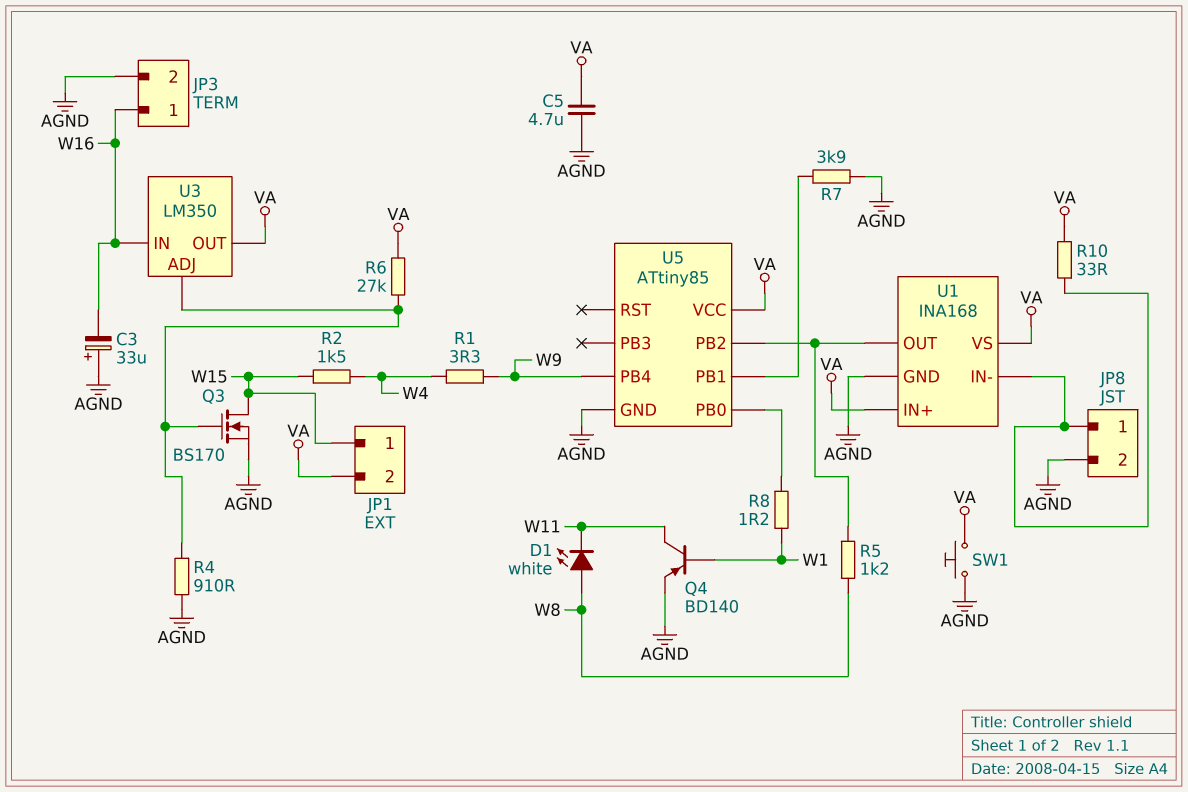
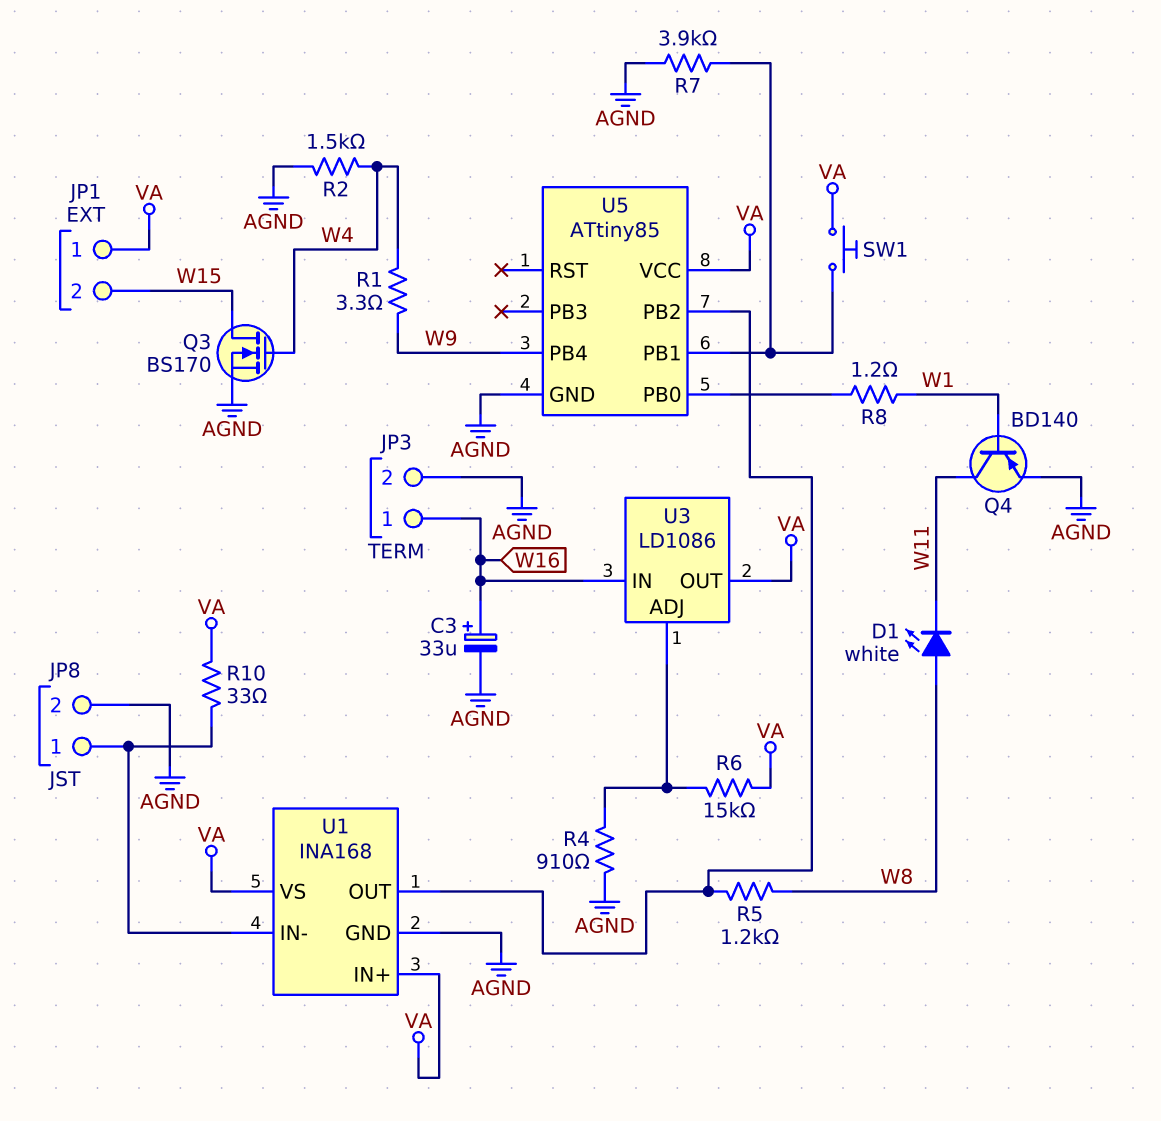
C3: 33uF (plus AGND, minus W16) -> 33uF (plus W16, minus AGND)
C5: 4.7uF (AGND, VA) -> none
JP1 pin 1: W15 -> VA
JP1 pin 2: VA -> W15
Q3: NMOS BS170 (G U3/ADJ, D W15, S AGND) -> NMOS BS170 (G W4, D W15, S AGND)
R2: 1.5k (W4, W15) -> 1.5k (AGND, W4)
R6: 27k (U3/ADJ, VA) -> 15k (U3/ADJ, VA)
SW1: button (AGND, VA) -> button (U5/PB1, VA)
U3: LM350 -> LD1086

